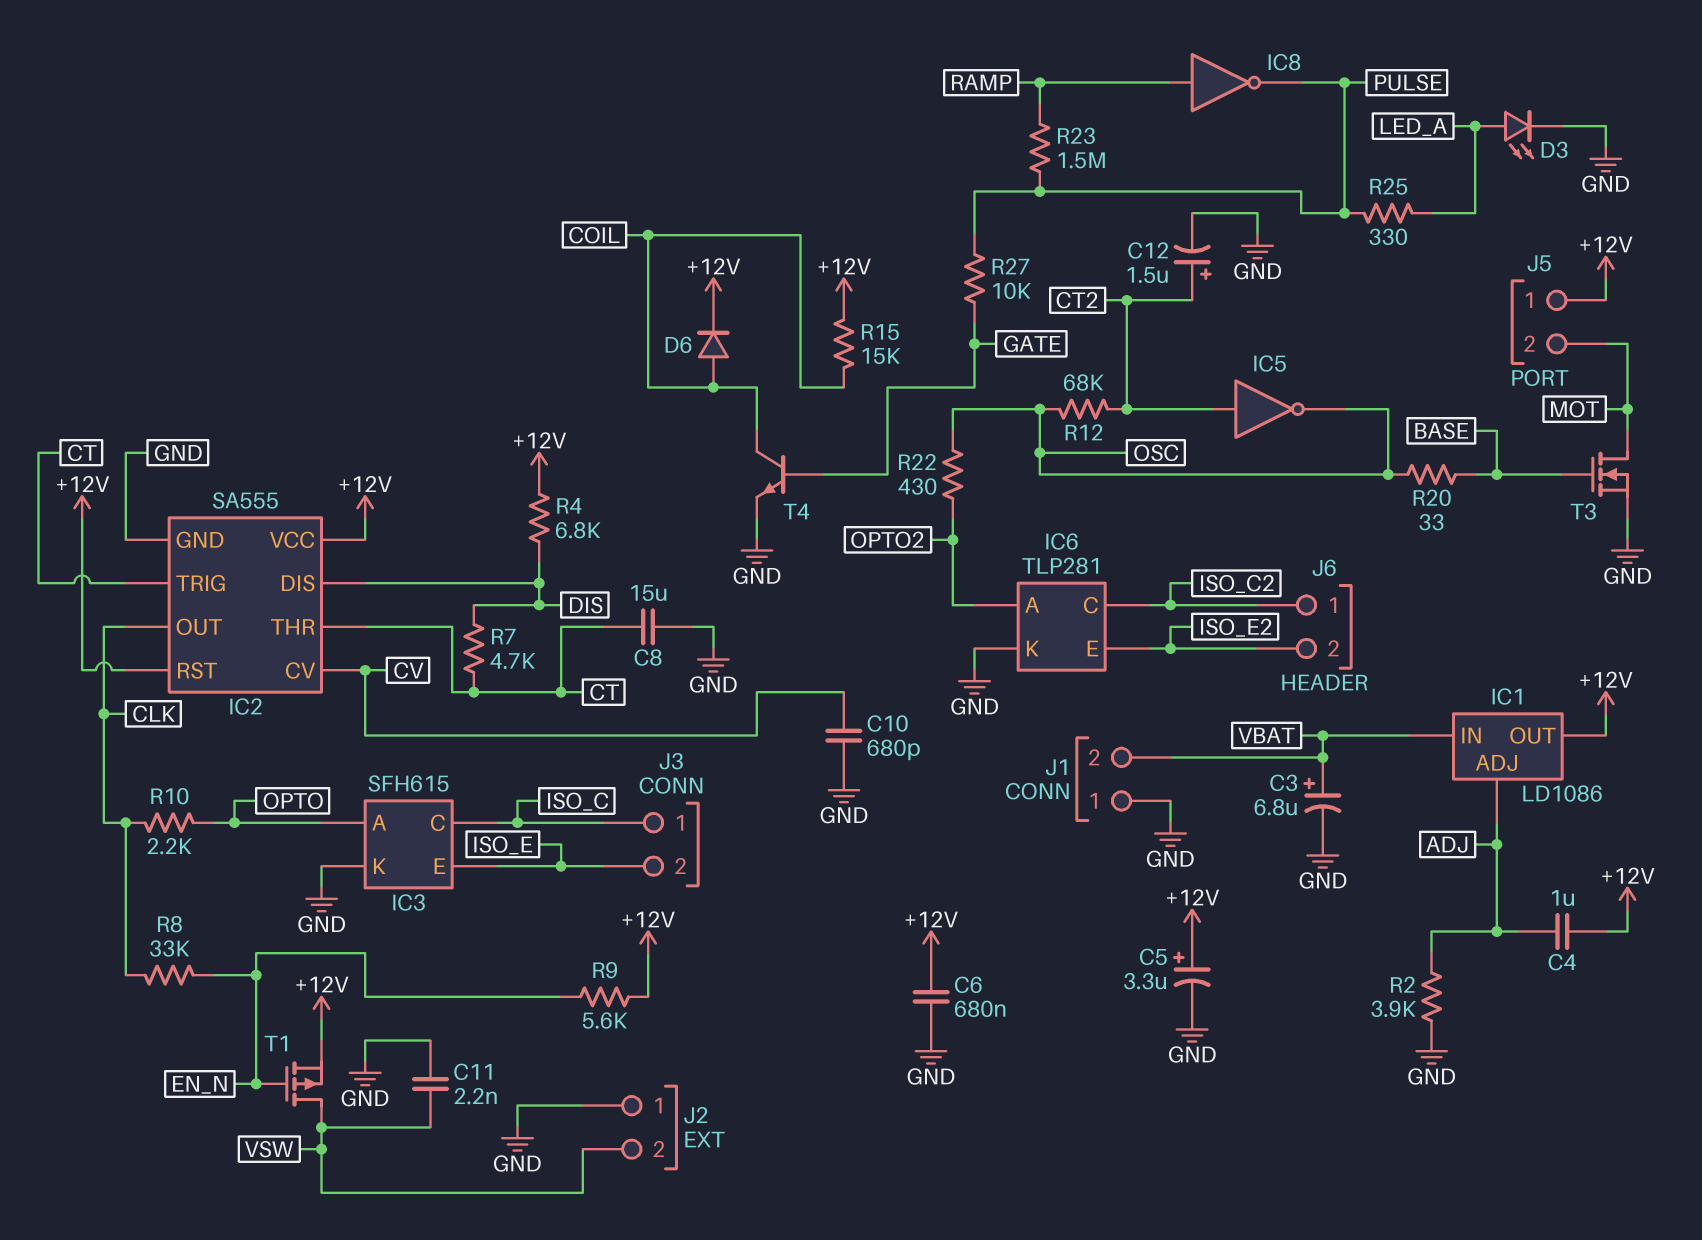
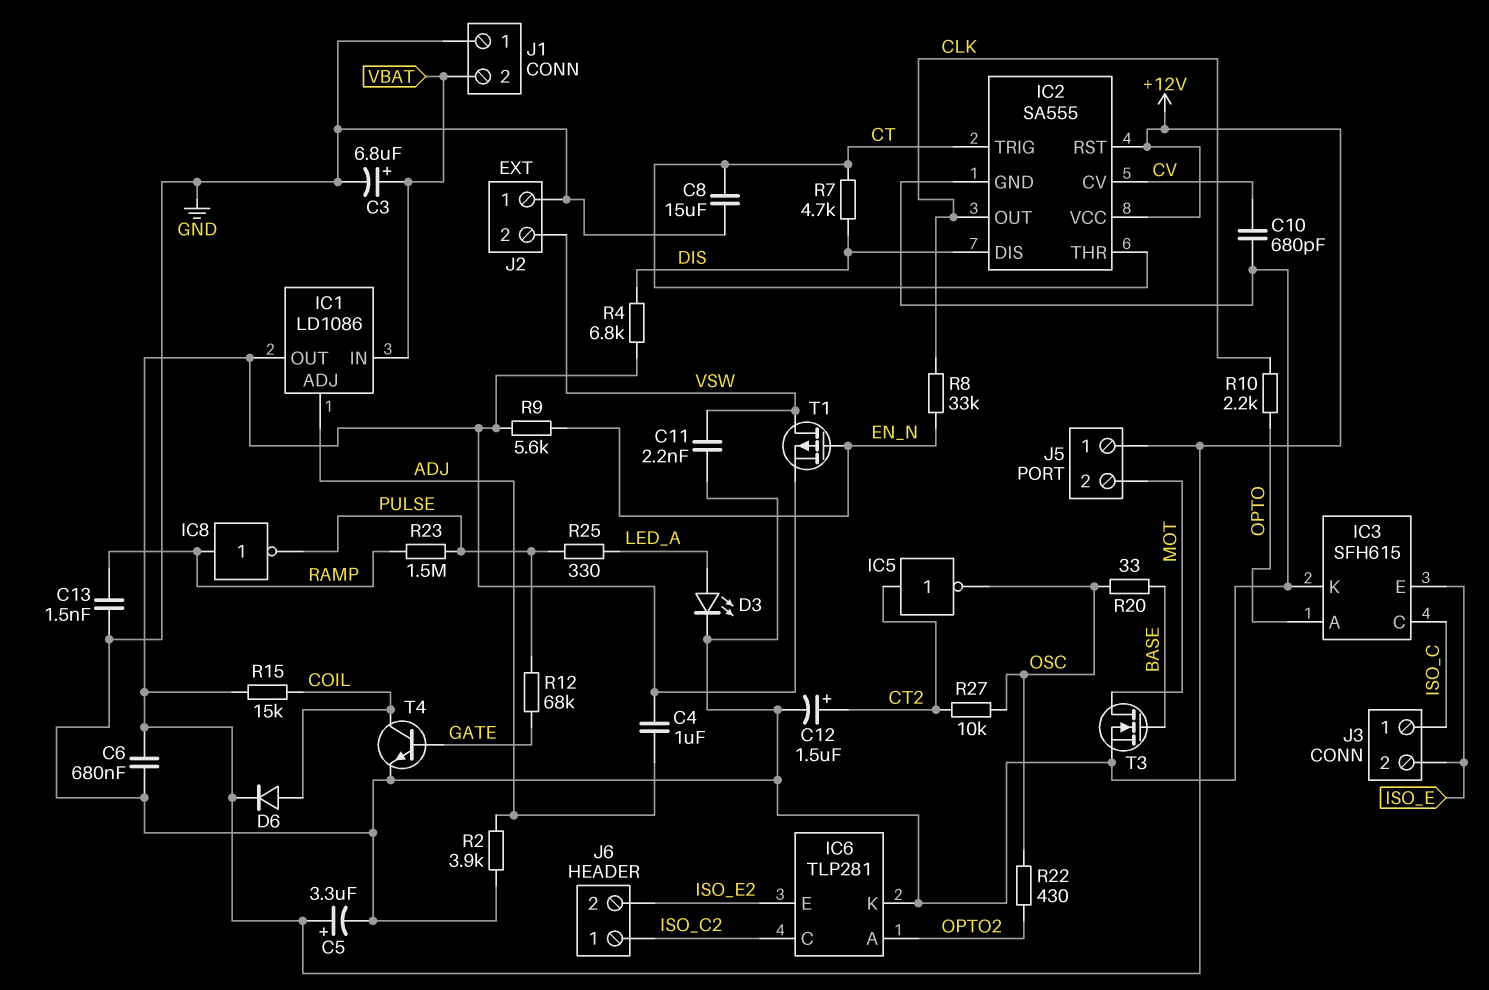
C13: none -> 1.5nF (GND, RAMP)
R12: 68k (CT2, OSC) -> 68k (GATE, PULSE)
R27: 10k (GATE, PULSE) -> 10k (CT2, OSC)

